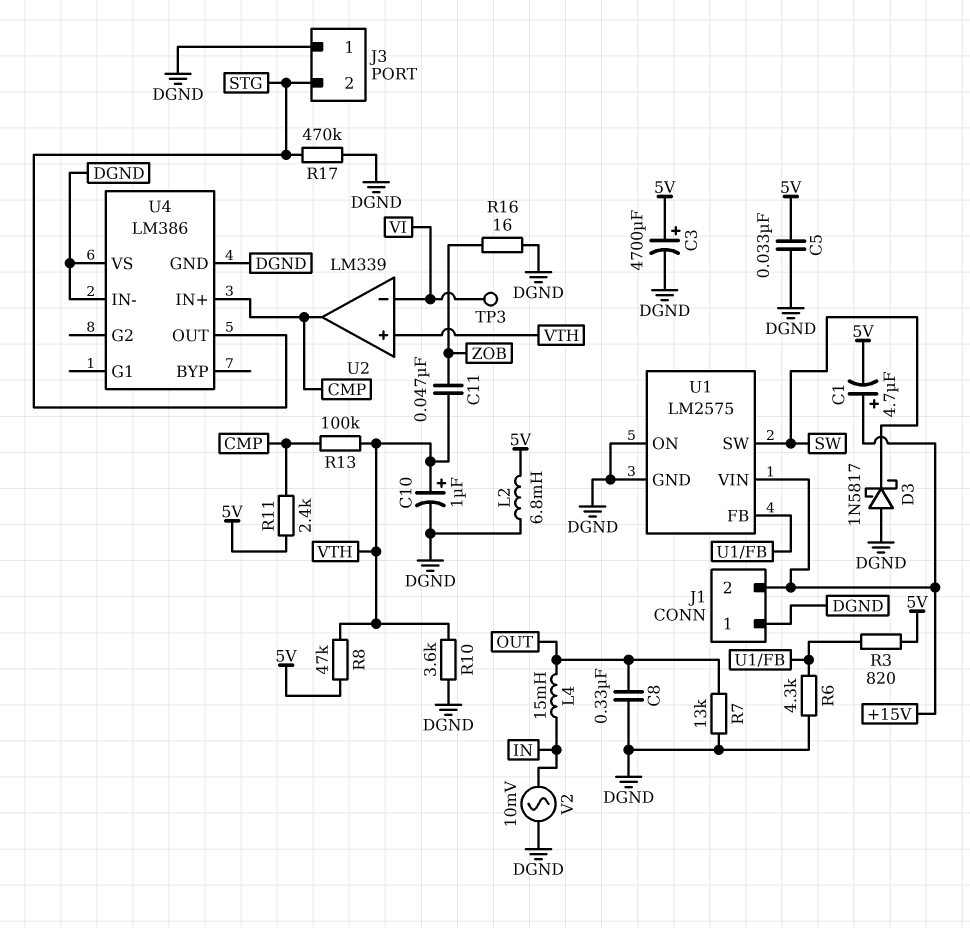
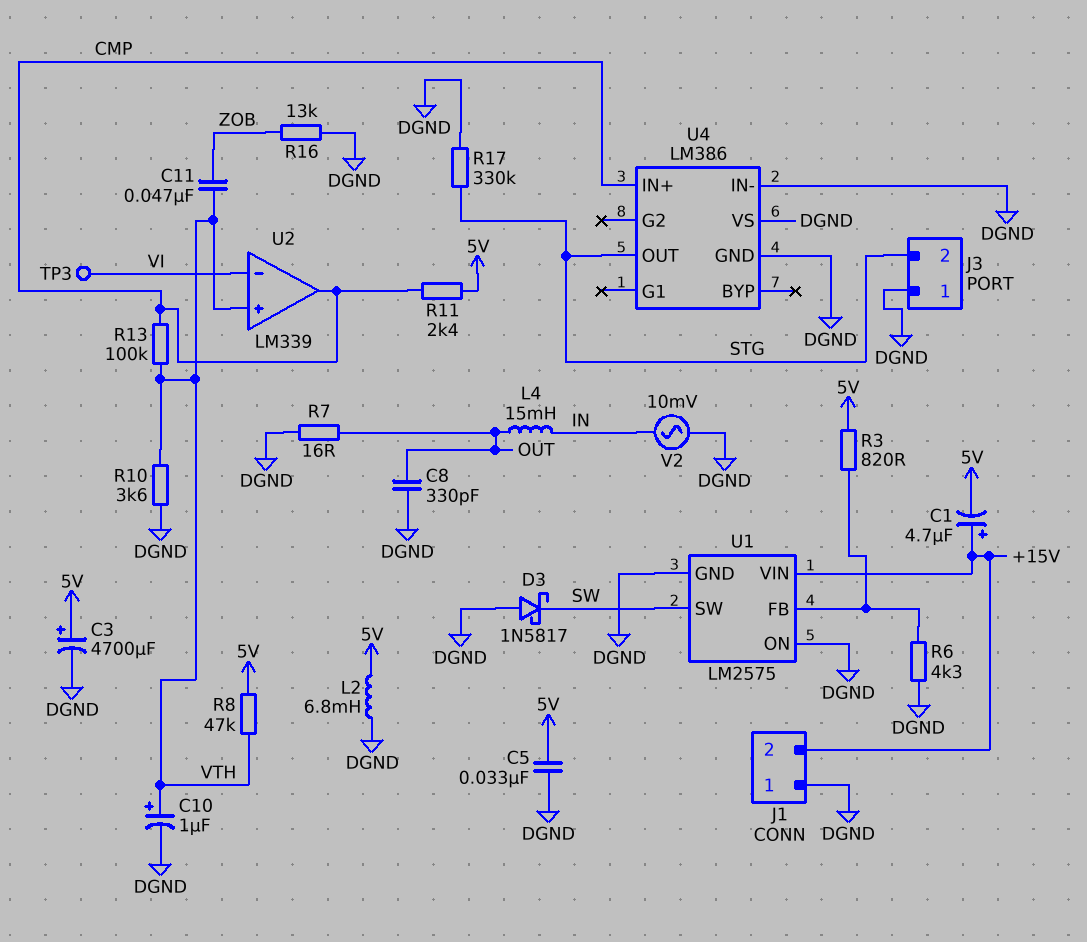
C8: 330nF (DGND, OUT) -> 330pF (DGND, OUT)
R7: 13k (DGND, OUT) -> 16 (DGND, OUT)
R16: 16 (DGND, ZOB) -> 13k (DGND, ZOB)
R17: 470k (DGND, STG) -> 330k (DGND, STG)

